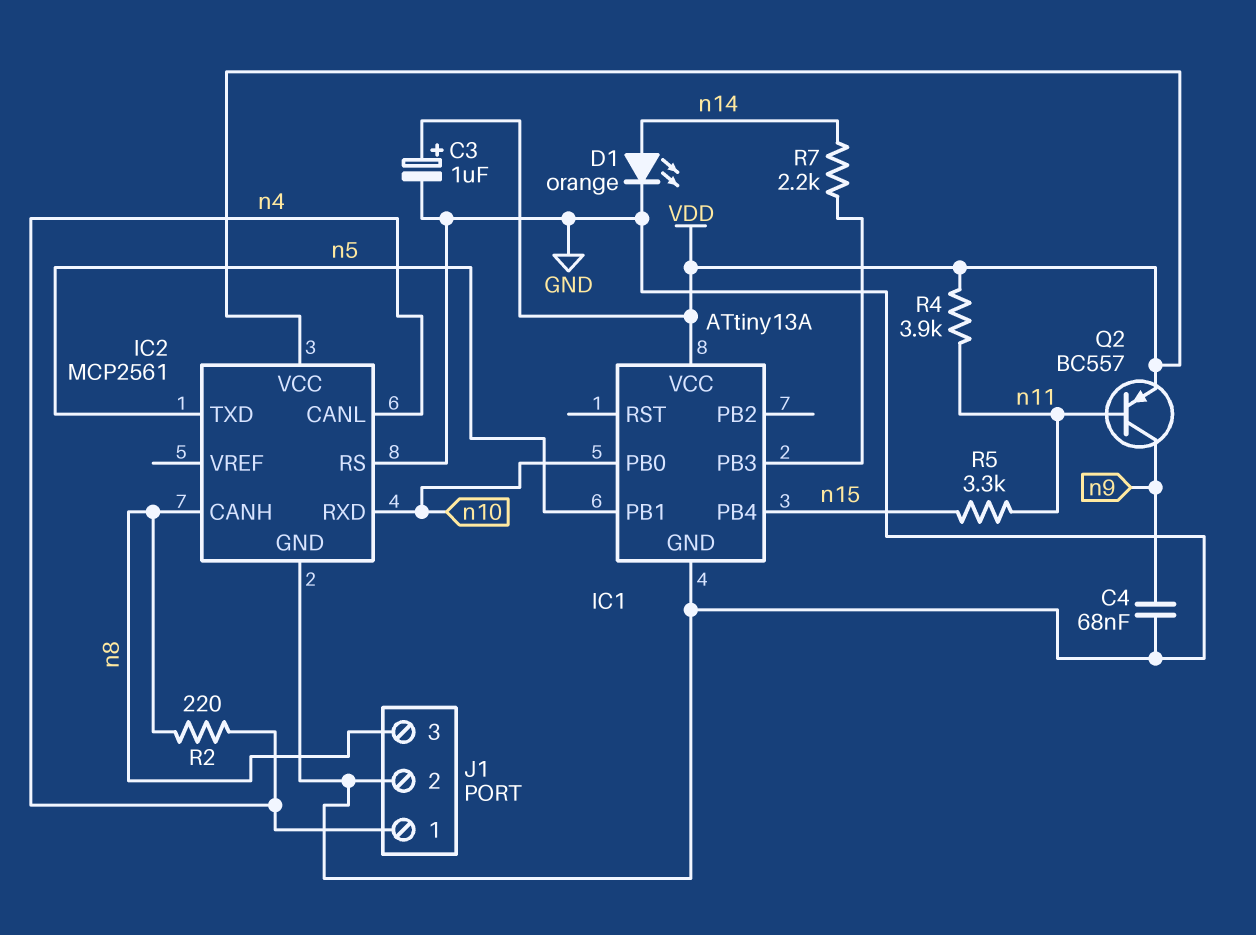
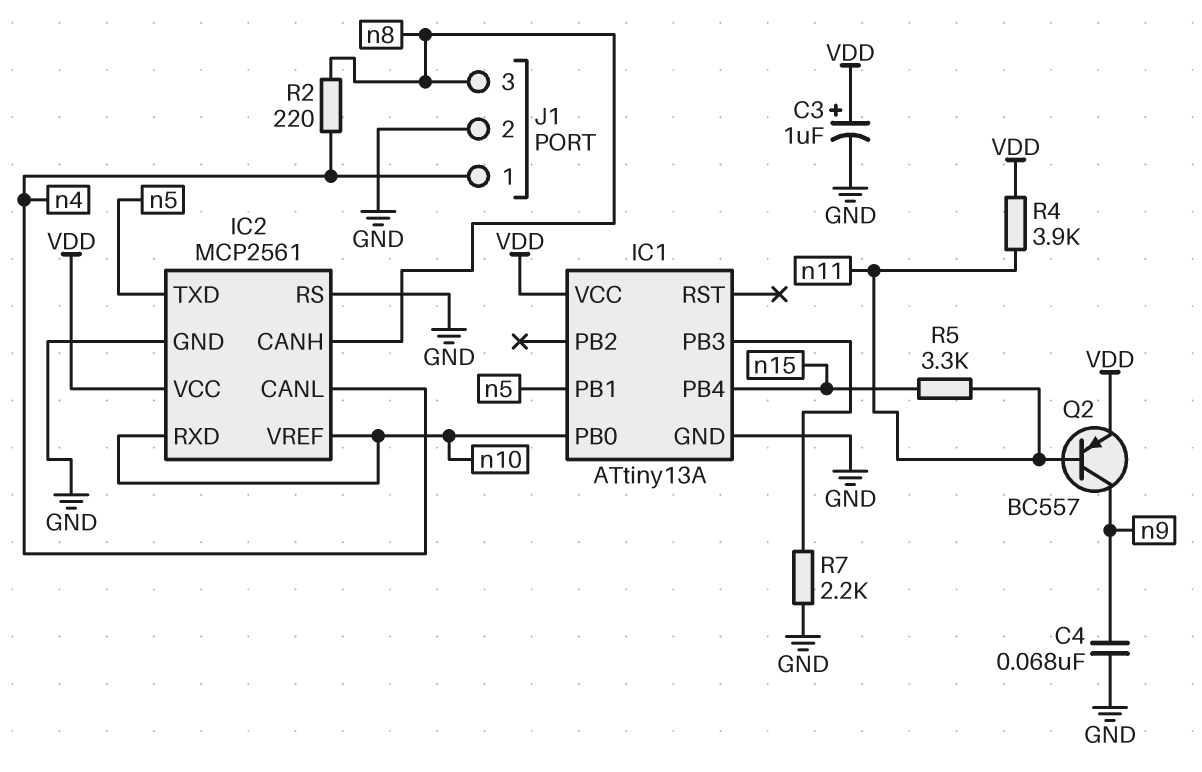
D1: LED orange (A n14, K GND) -> none
IC2 pin VREF: none -> n10
R7: 2.2k (IC1/PB3, n14) -> 2.2k (GND, IC1/PB3)

